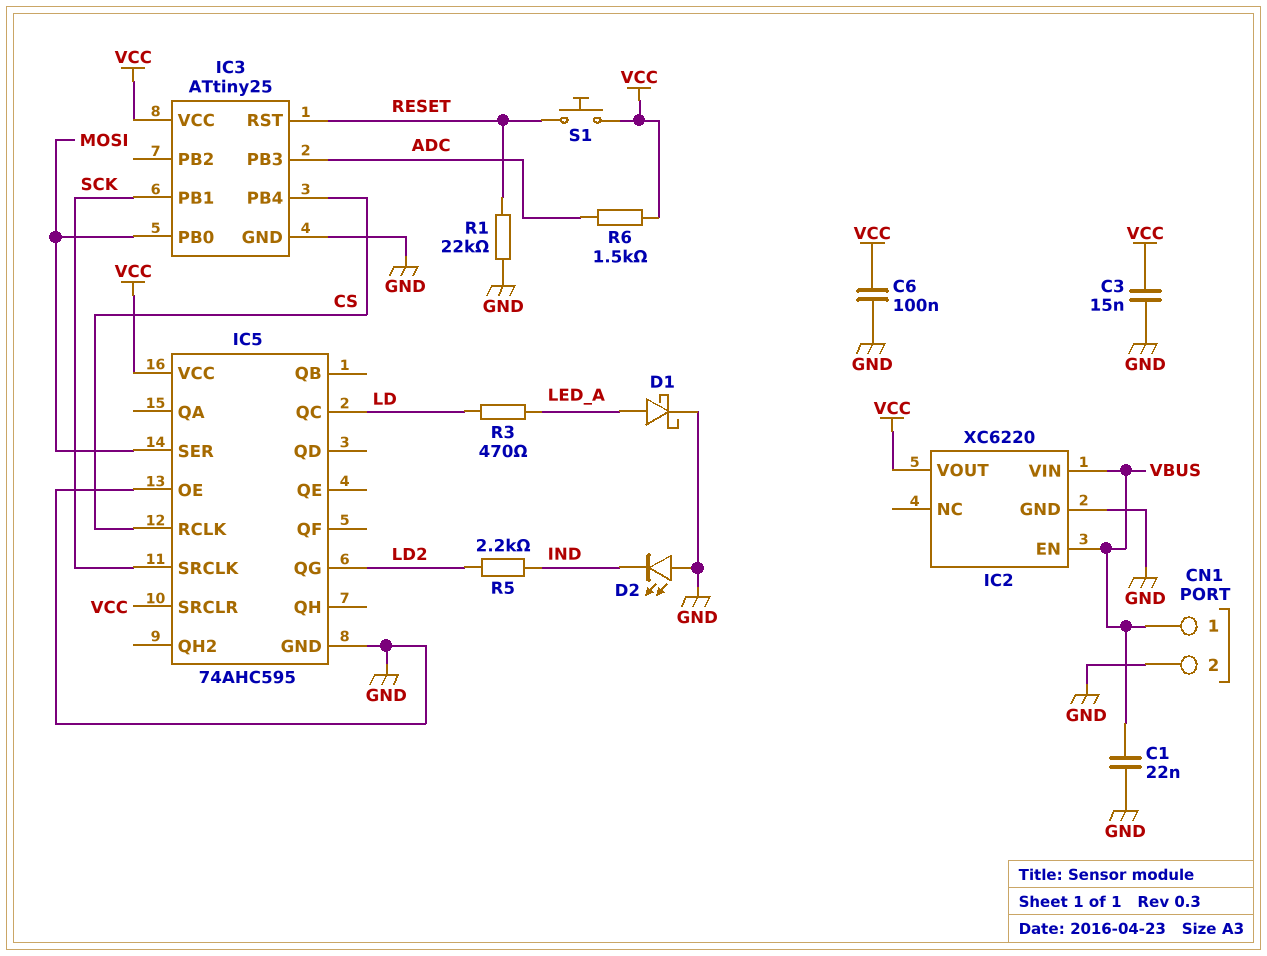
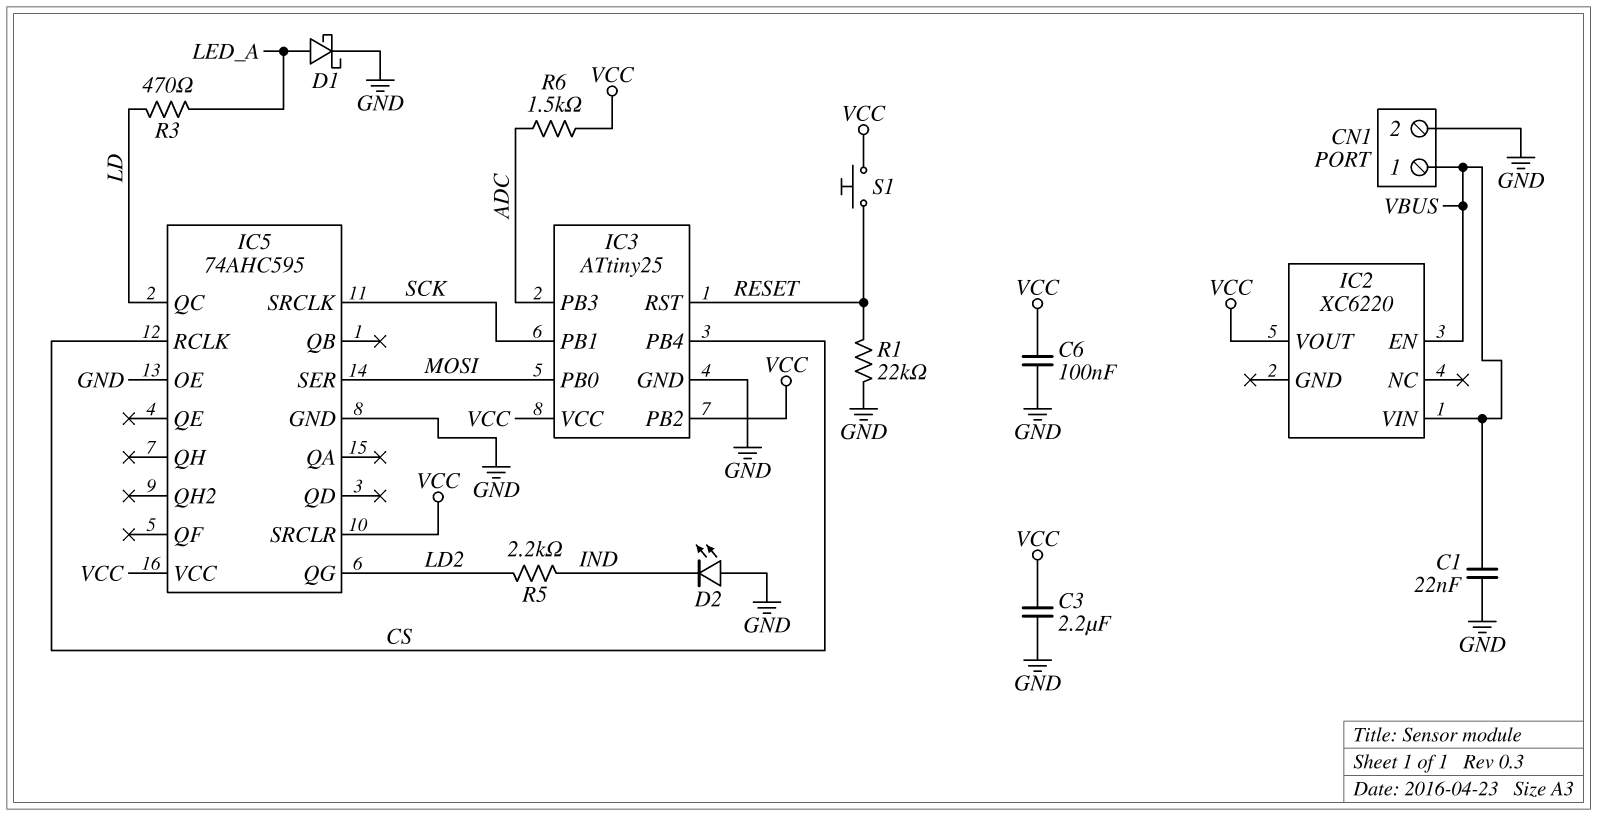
C3: 15nF (GND, VCC) -> 2.2uF (GND, VCC)
IC2 pin GND: GND -> none
IC3 pin PB2: none -> VCC

